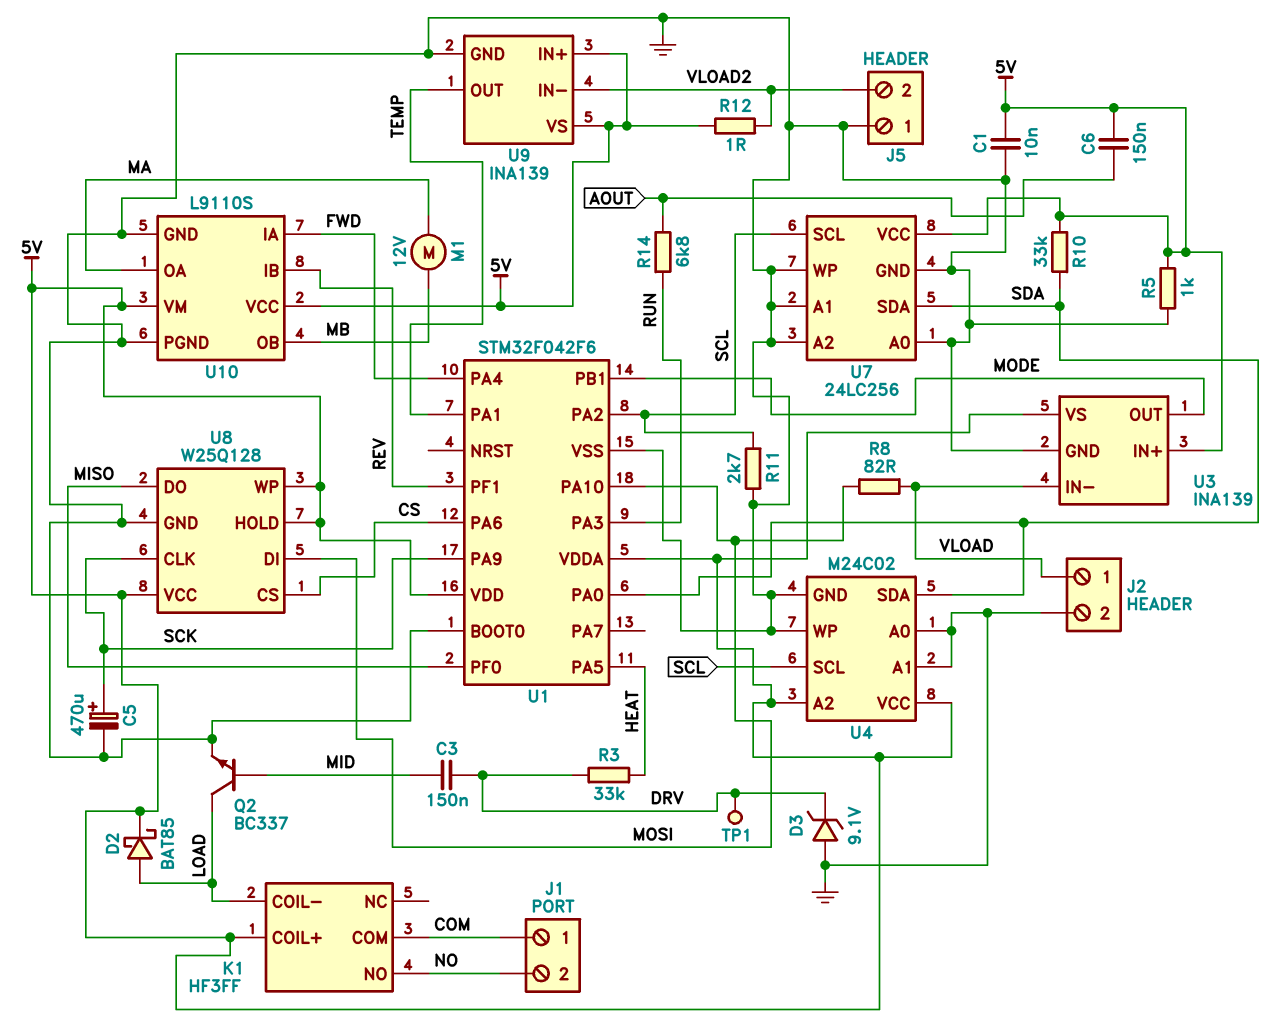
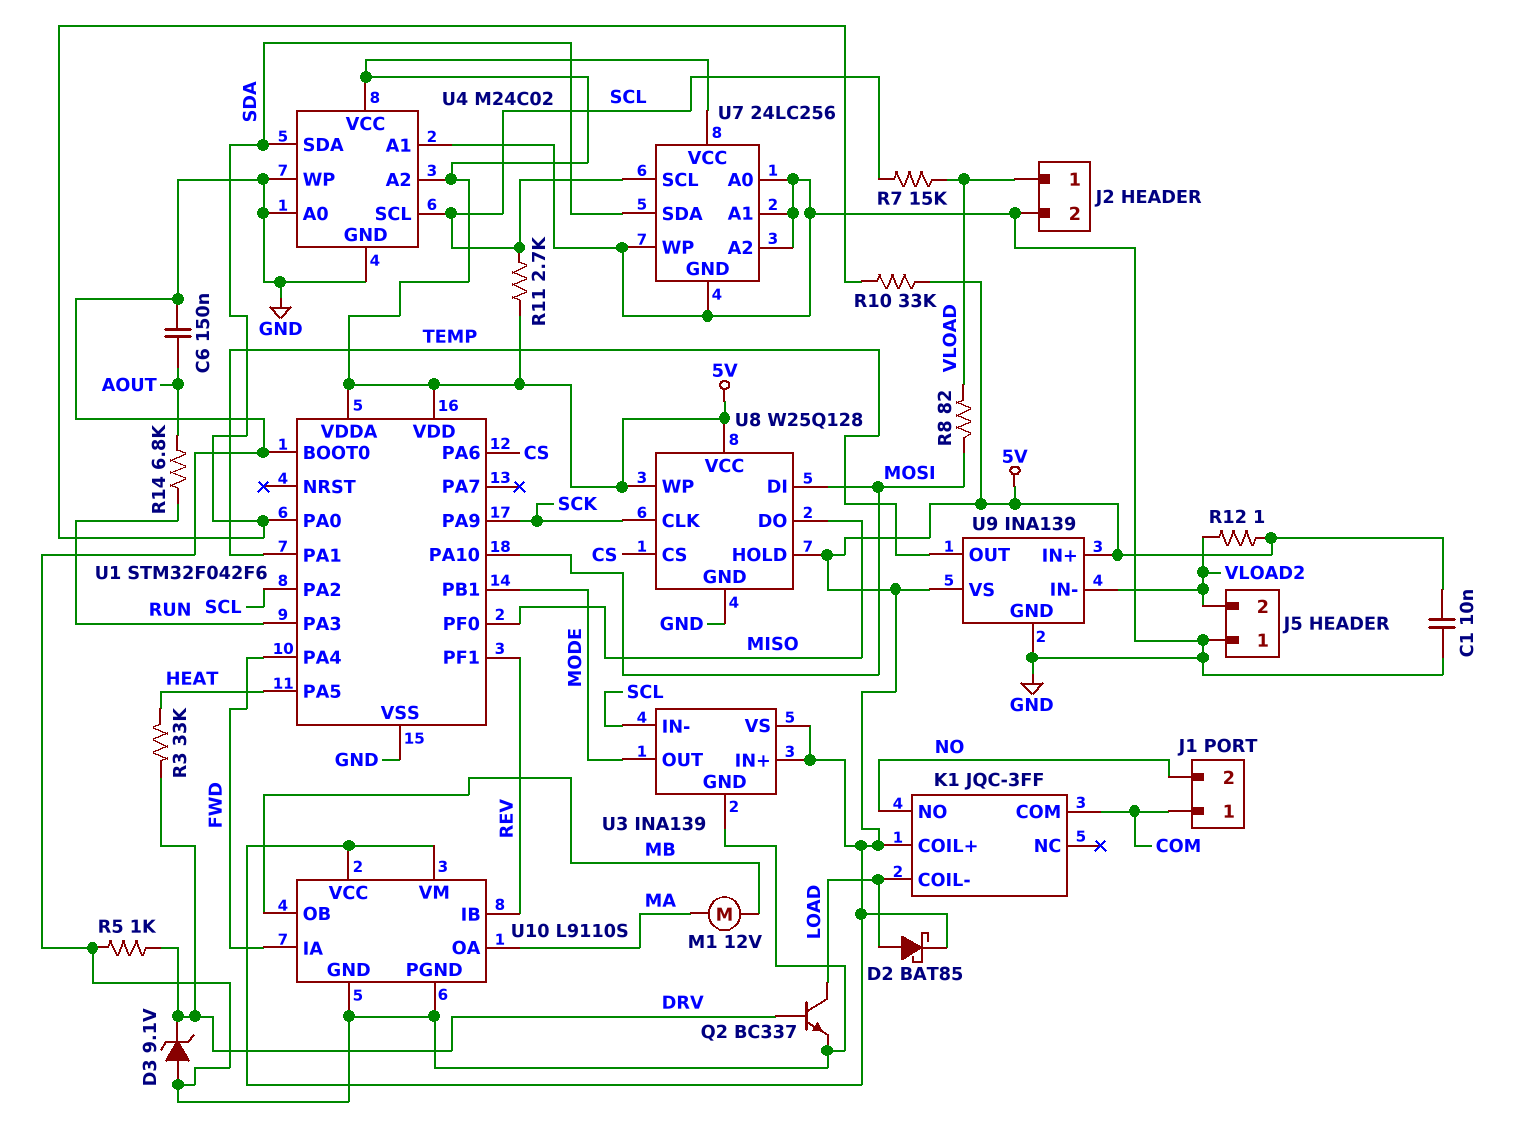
C3: 150nF (DRV, MID) -> none
C5: 470uF (plus SCK, minus GND) -> none
C6: 150nF (5V, AOUT) -> 150nF (AOUT, GND)
K1: HF3FF -> JQC-3FF
Q2: NPN BC337 (B MID, C LOAD, E GND) -> NPN BC337 (B DRV, C LOAD, E GND)
R5: 1k (5V, GND) -> 1k (DRV, GND)
R7: none -> 15k (SCL, VLOAD)
R11: 2.7k (GND, SCL) -> 2.7k (5V, SCL)
TP1: test point (DRV) -> none
U3 pin IN-: VLOAD -> SCL

